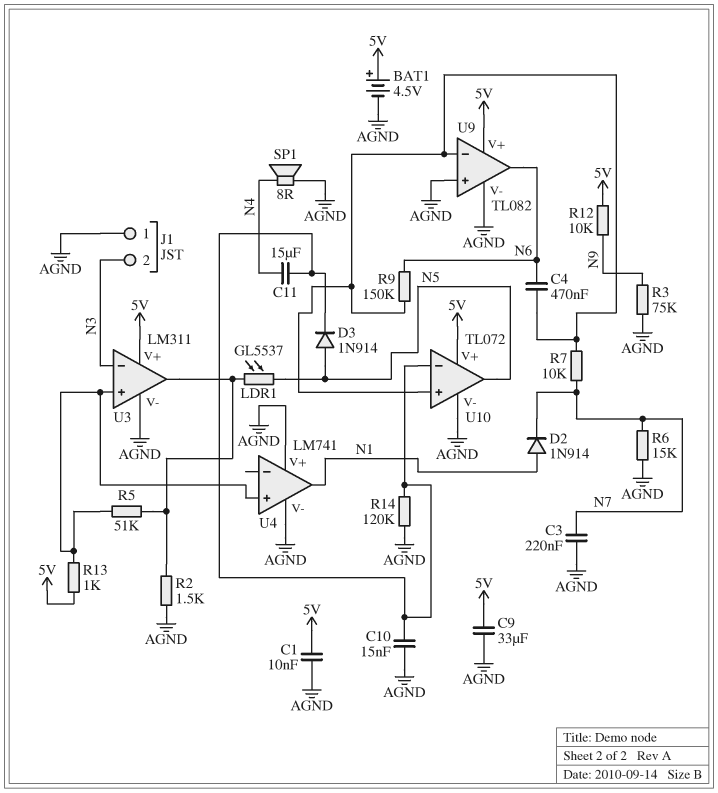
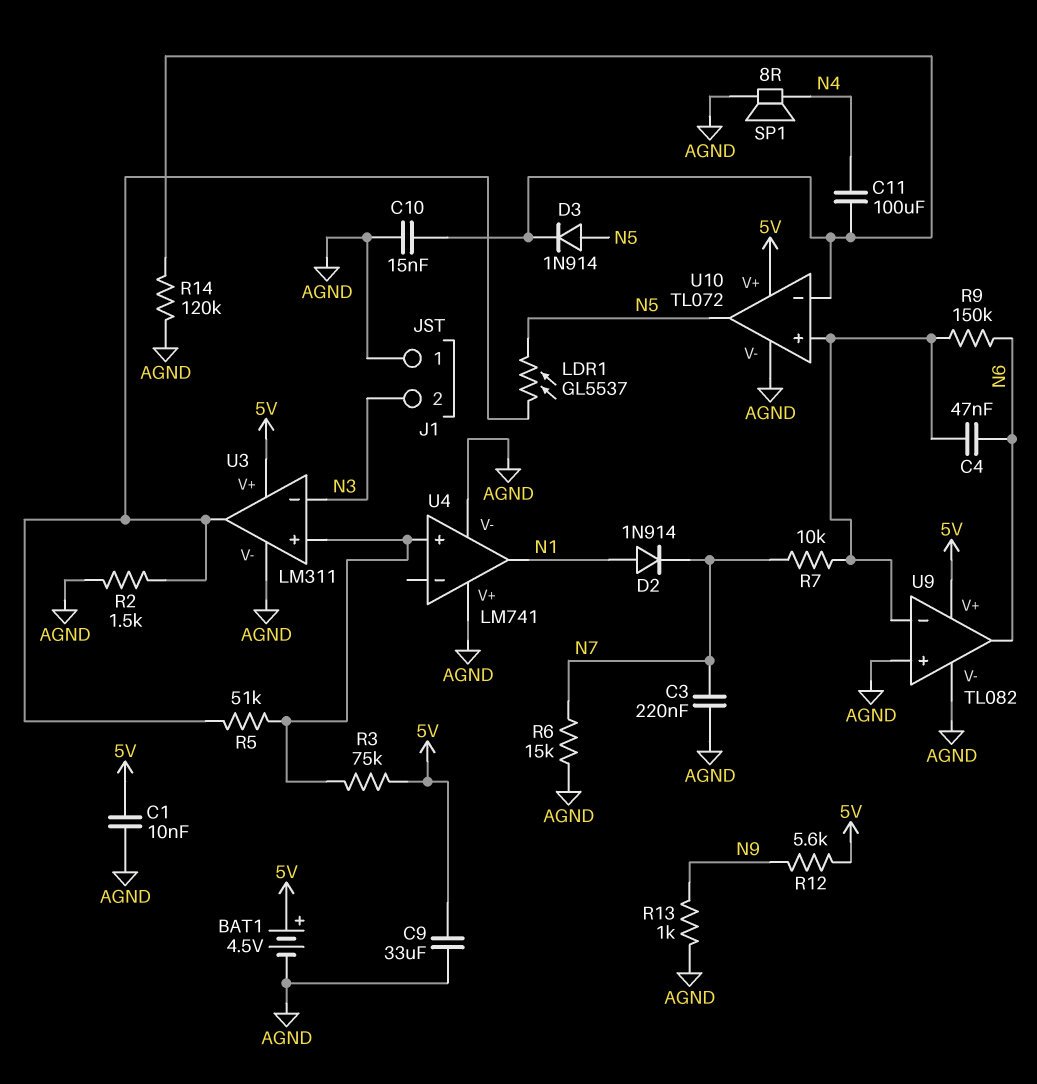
C4: 470nF (N6, U9/in-) -> 47nF (N6, U9/in-)
C11: 15uF (N4, U10/in-) -> 100uF (N4, U10/in-)
R3: 75k (AGND, N9) -> 75k (5V, U3/in+)
R12: 10k (5V, N9) -> 5.6k (5V, N9)
R13: 1k (5V, U3/in+) -> 1k (AGND, N9)

